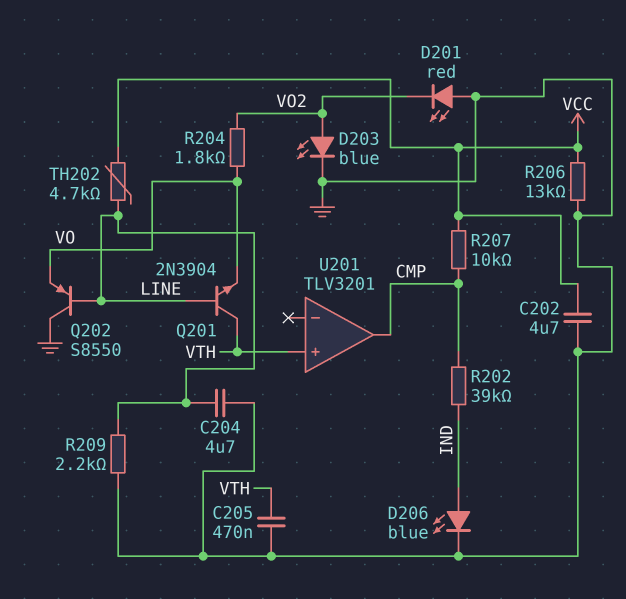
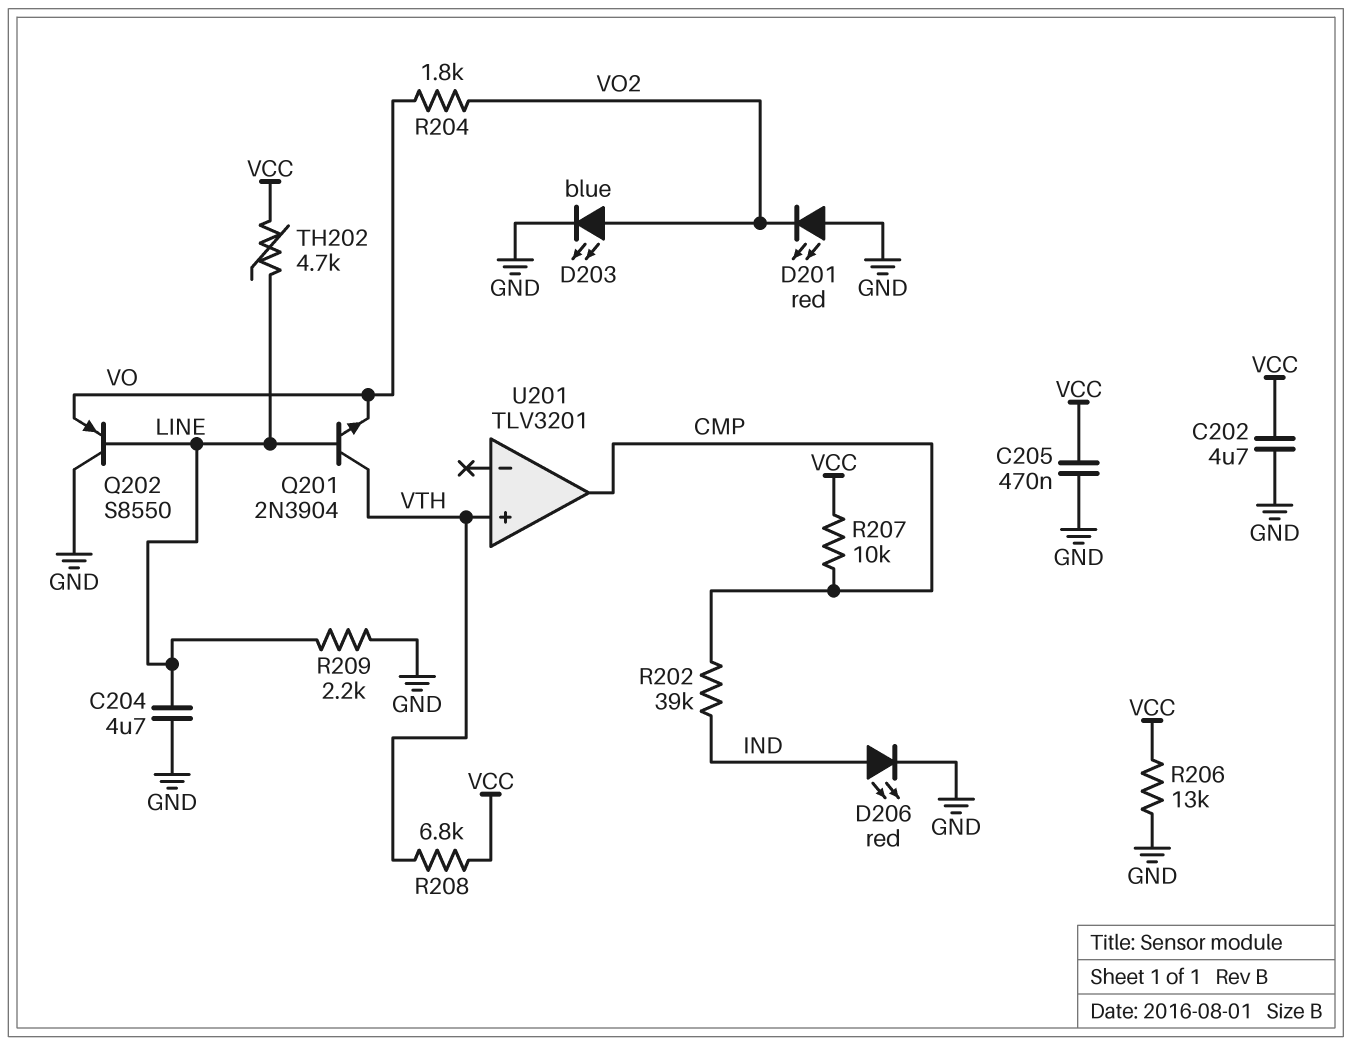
C205: 470nF (GND, VTH) -> 470nF (GND, VCC)
D206: LED blue (A IND, K GND) -> LED red (A IND, K GND)
R208: none -> 6.8k (VCC, VTH)

